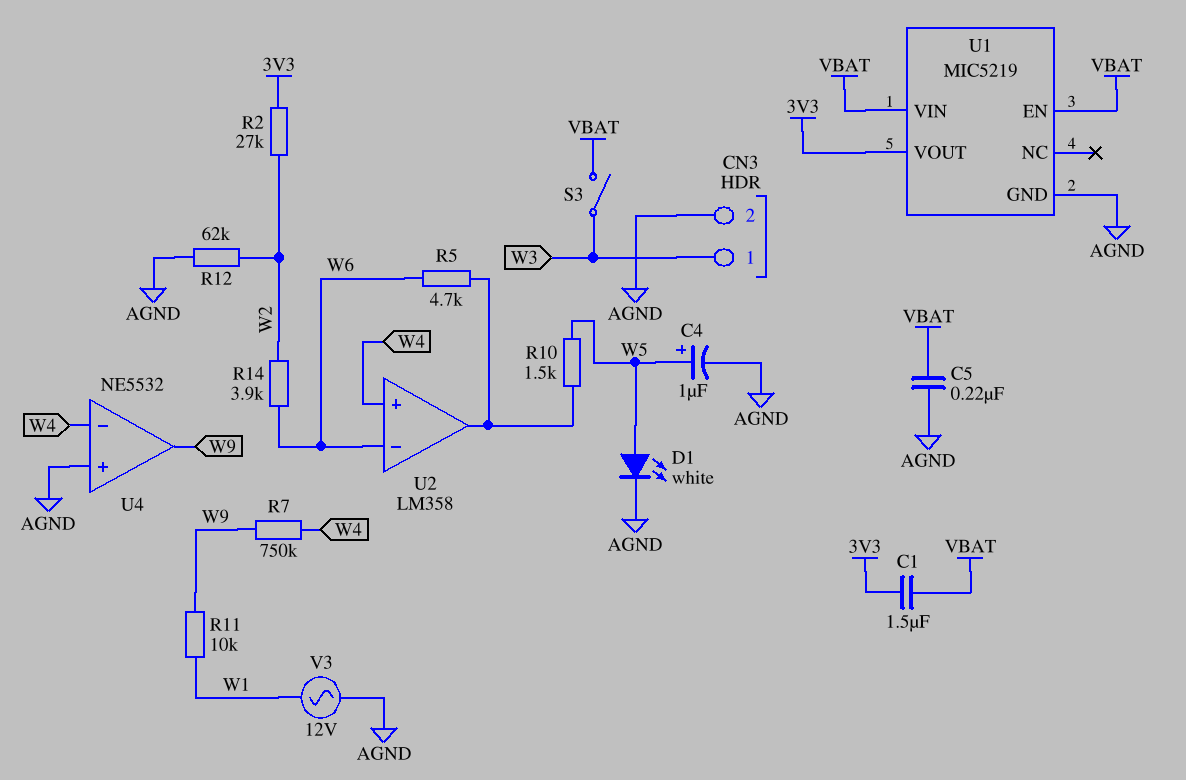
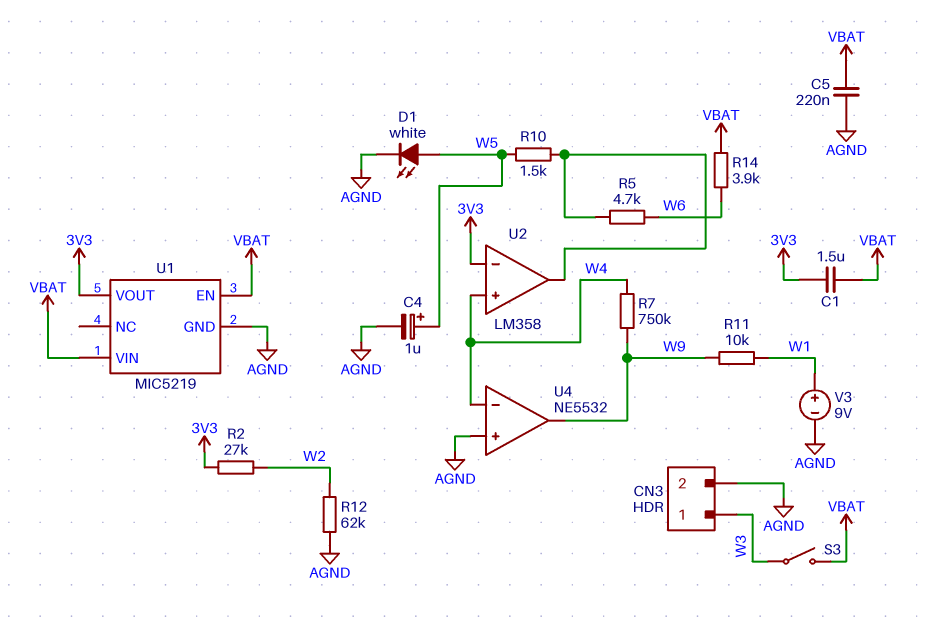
R14: 3.9k (W2, W6) -> 3.9k (VBAT, W6)
U2 pin in-: W6 -> 3V3
V3: AC 12V (AGND, W1) -> 9V (plus W1, minus AGND)

